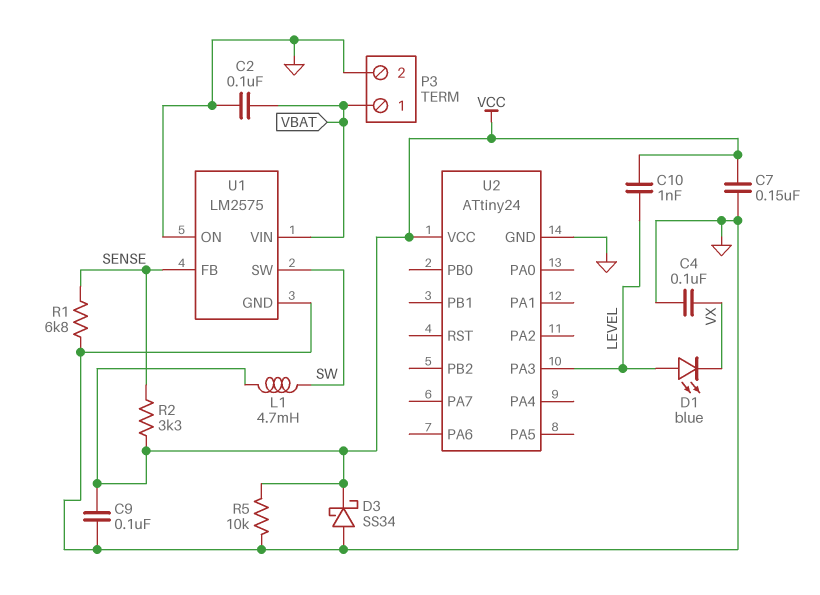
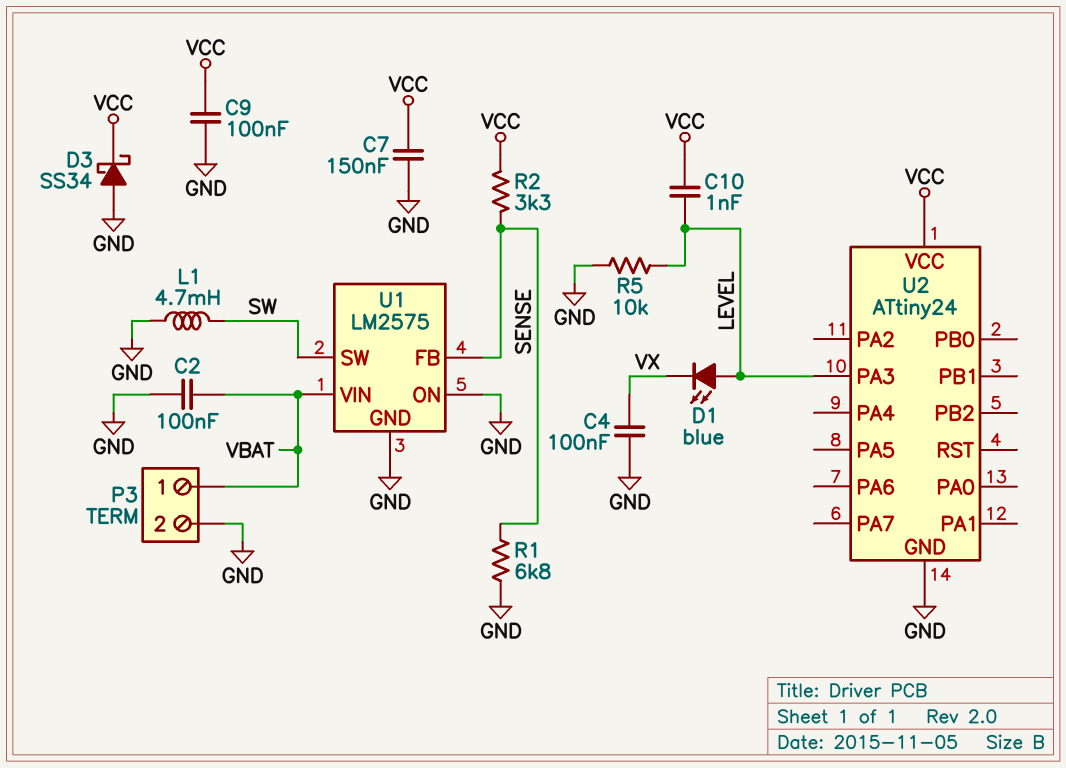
L1: 4.7mH (SW, VCC) -> 4.7mH (GND, SW)
R5: 10k (GND, VCC) -> 10k (GND, LEVEL)

